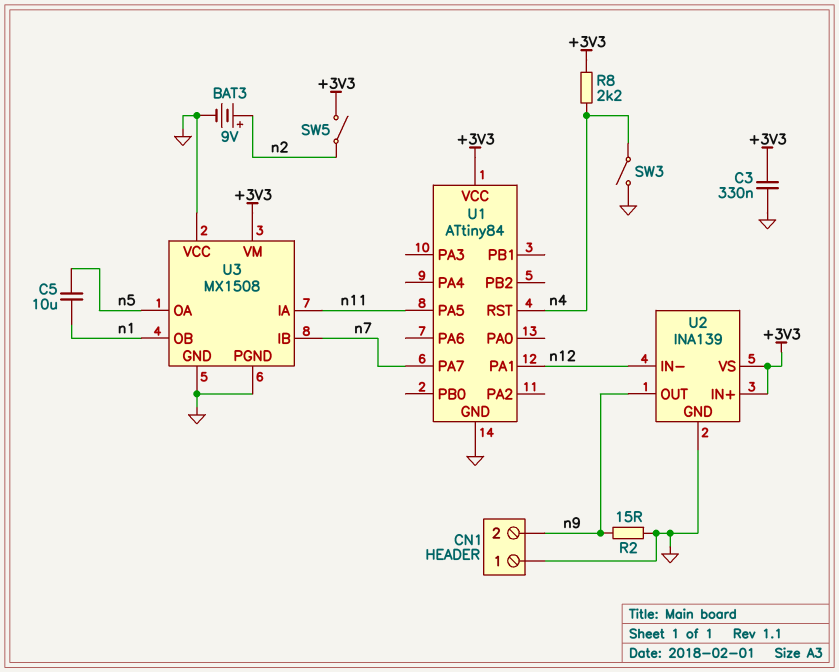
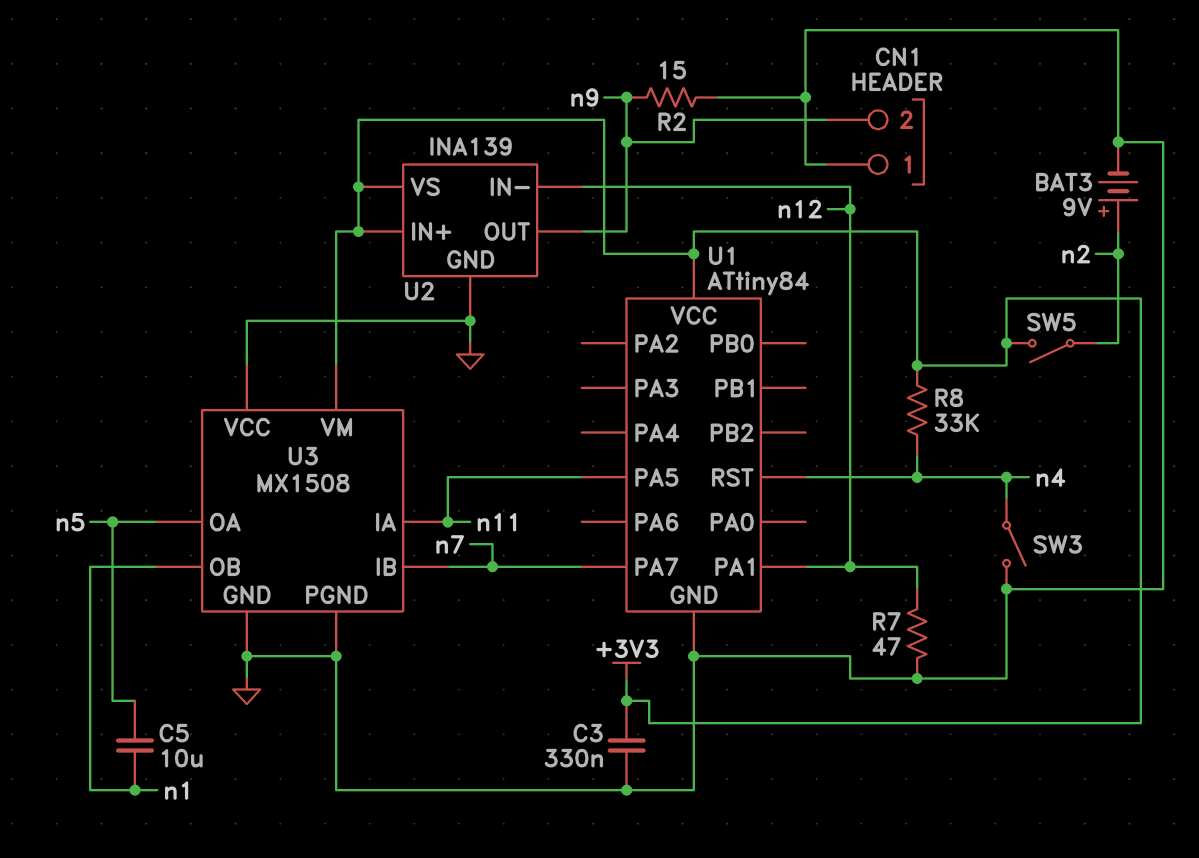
R7: none -> 47 (GND, n12)
R8: 2.2k (+3V3, n4) -> 33k (+3V3, n4)

